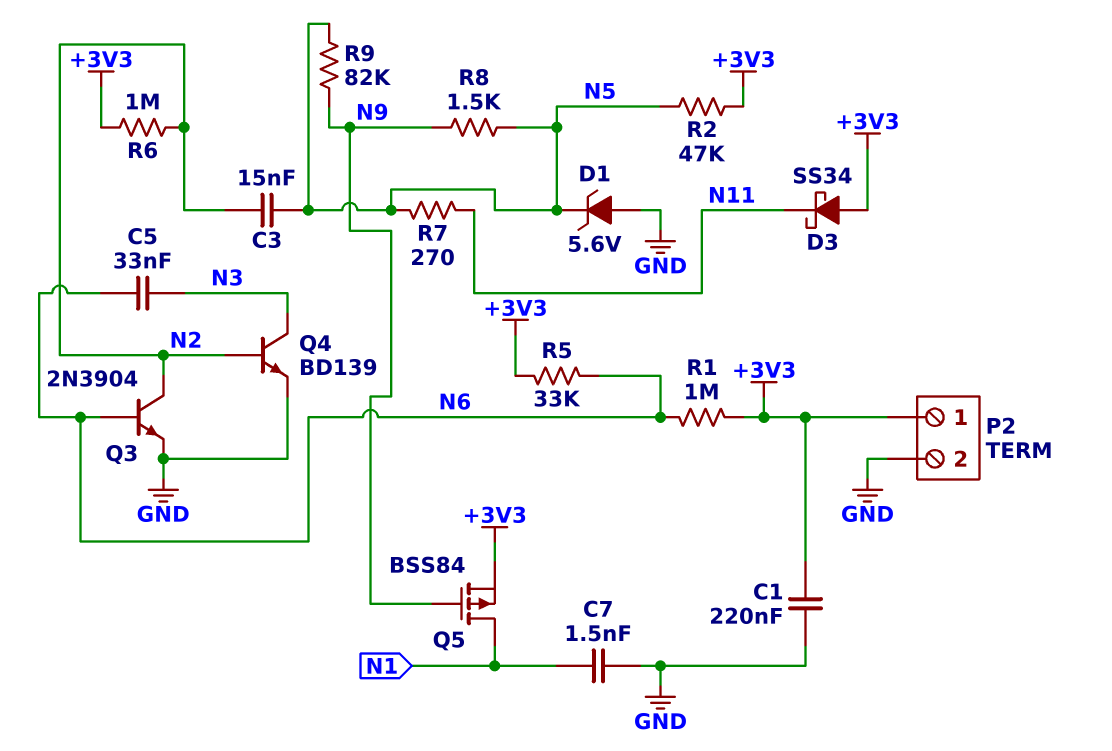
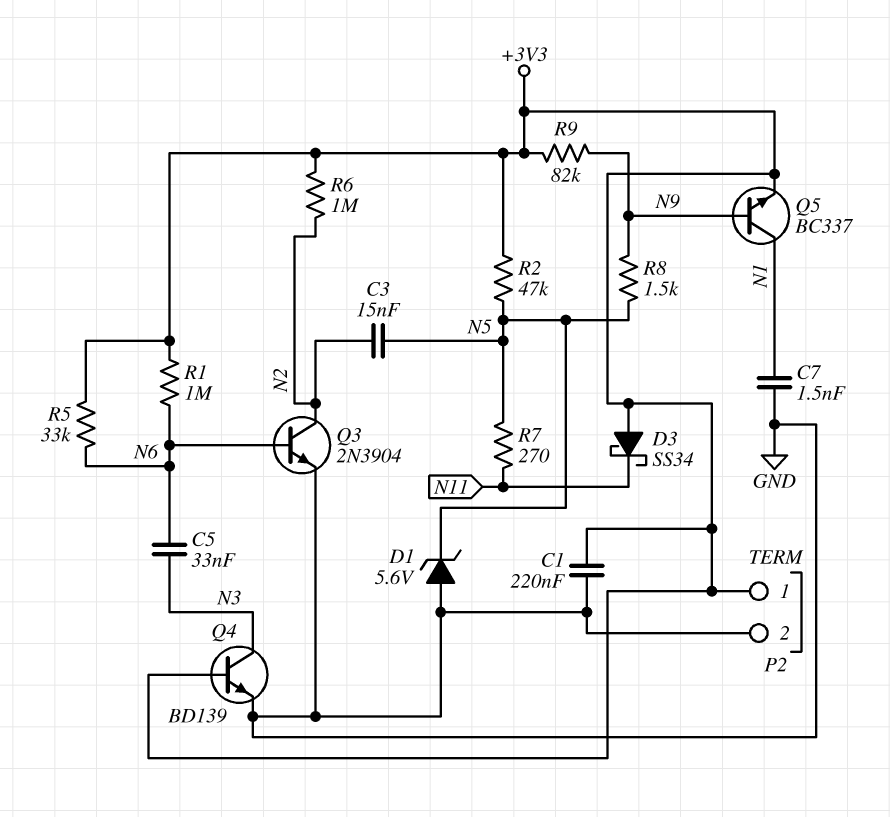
Q4: NPN BD139 (B N2, C N3, E GND) -> NPN BD139 (B +3V3, C N3, E GND)
Q5: PMOS BSS84 (G N9, D N1, S +3V3) -> NPN BC337 (B N9, C N1, E +3V3)
R9: 82k (N5, N9) -> 82k (+3V3, N9)

